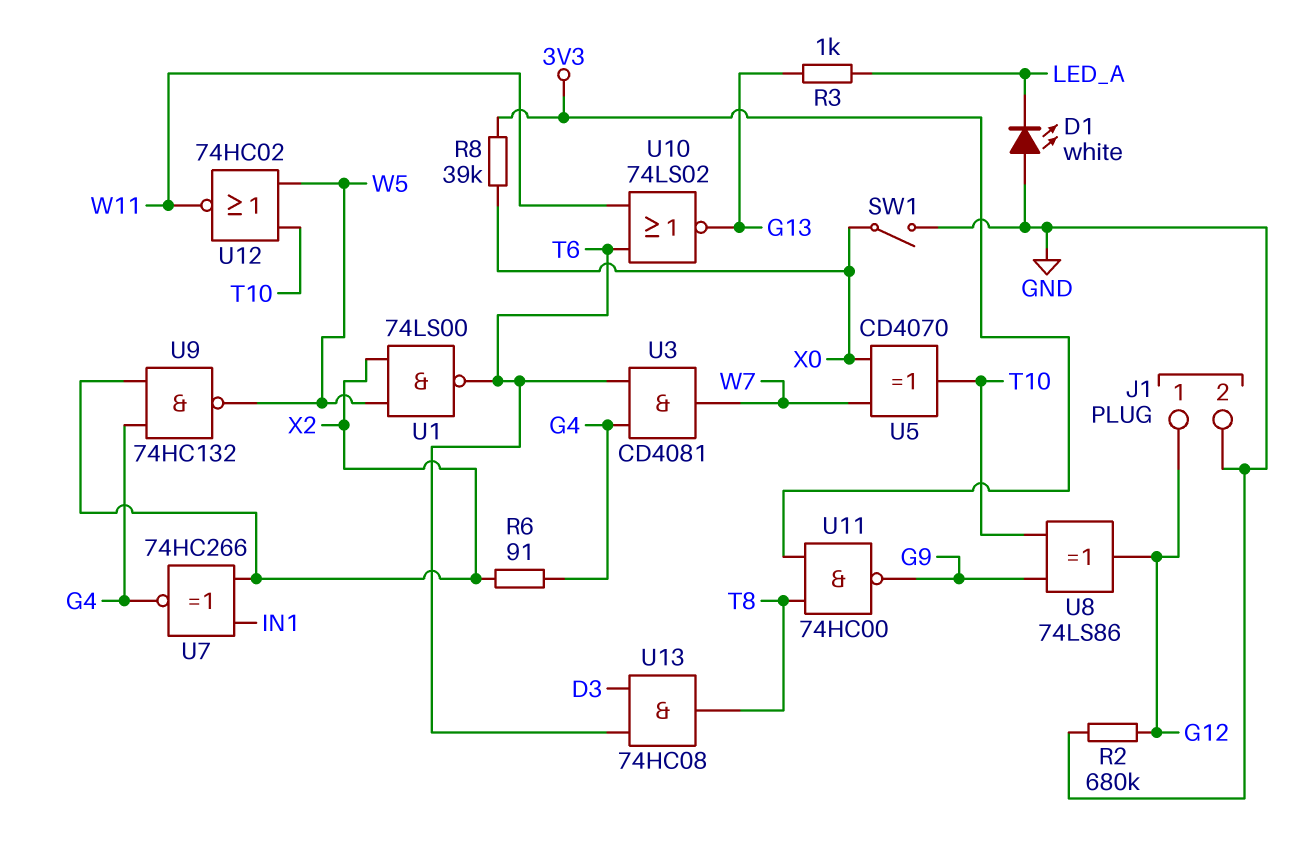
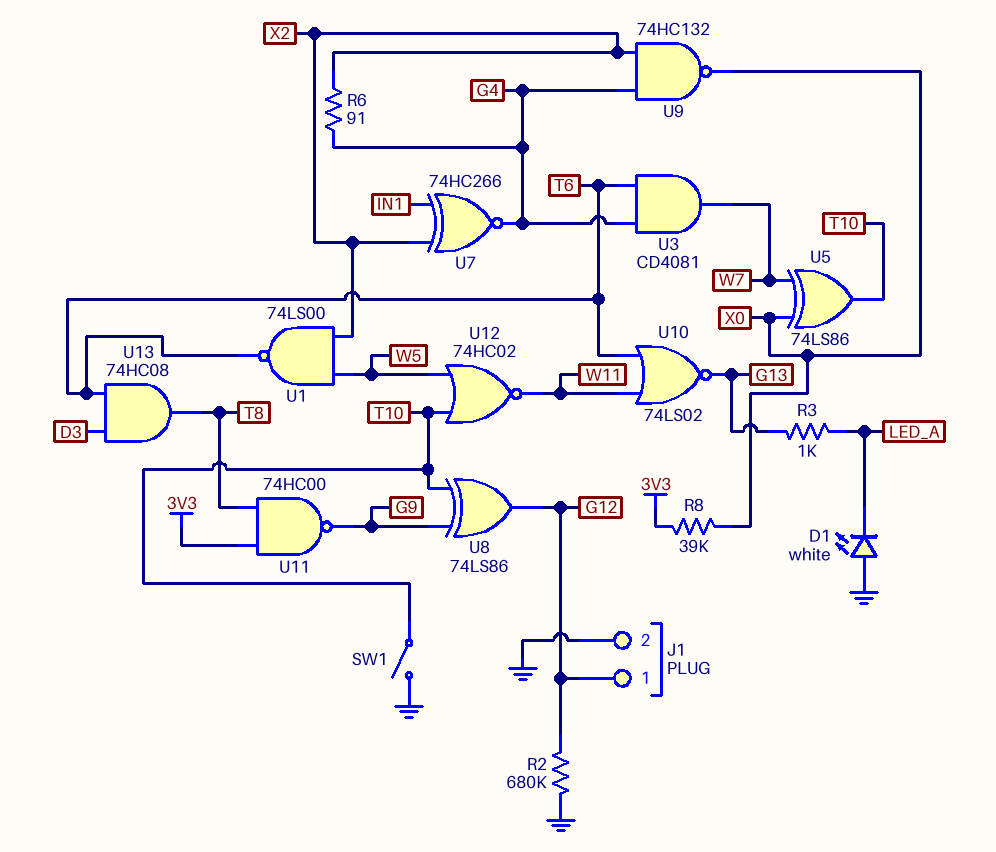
SW1: switch (GND, X0) -> switch (GND, T10)
U5: XOR CD4070 (in W7, in X0, out T10) -> XOR 74LS86 (in W7, in X0, out T10)
U9: NAND 74HC132 (in G4, in X2, out W5) -> NAND 74HC132 (in G4, in X2, out X0)

